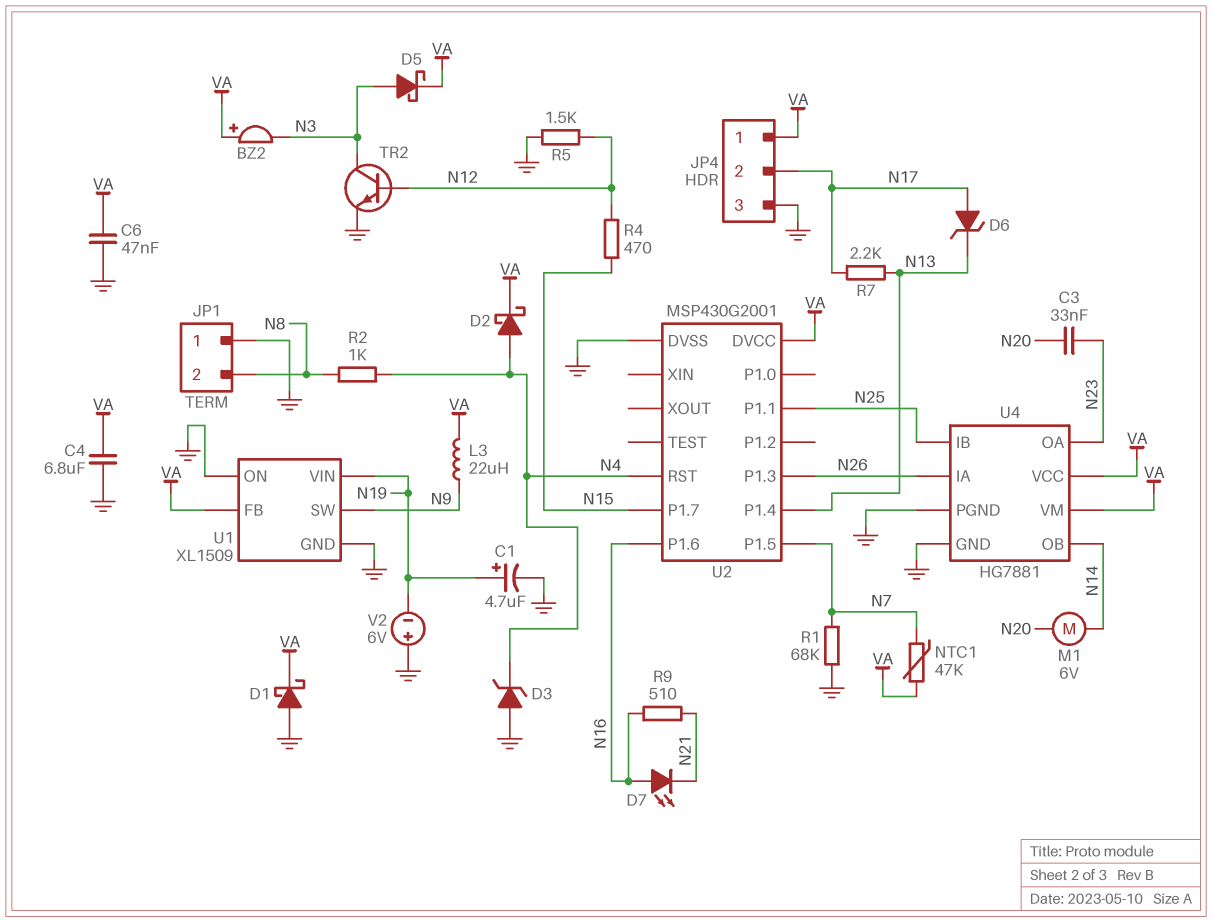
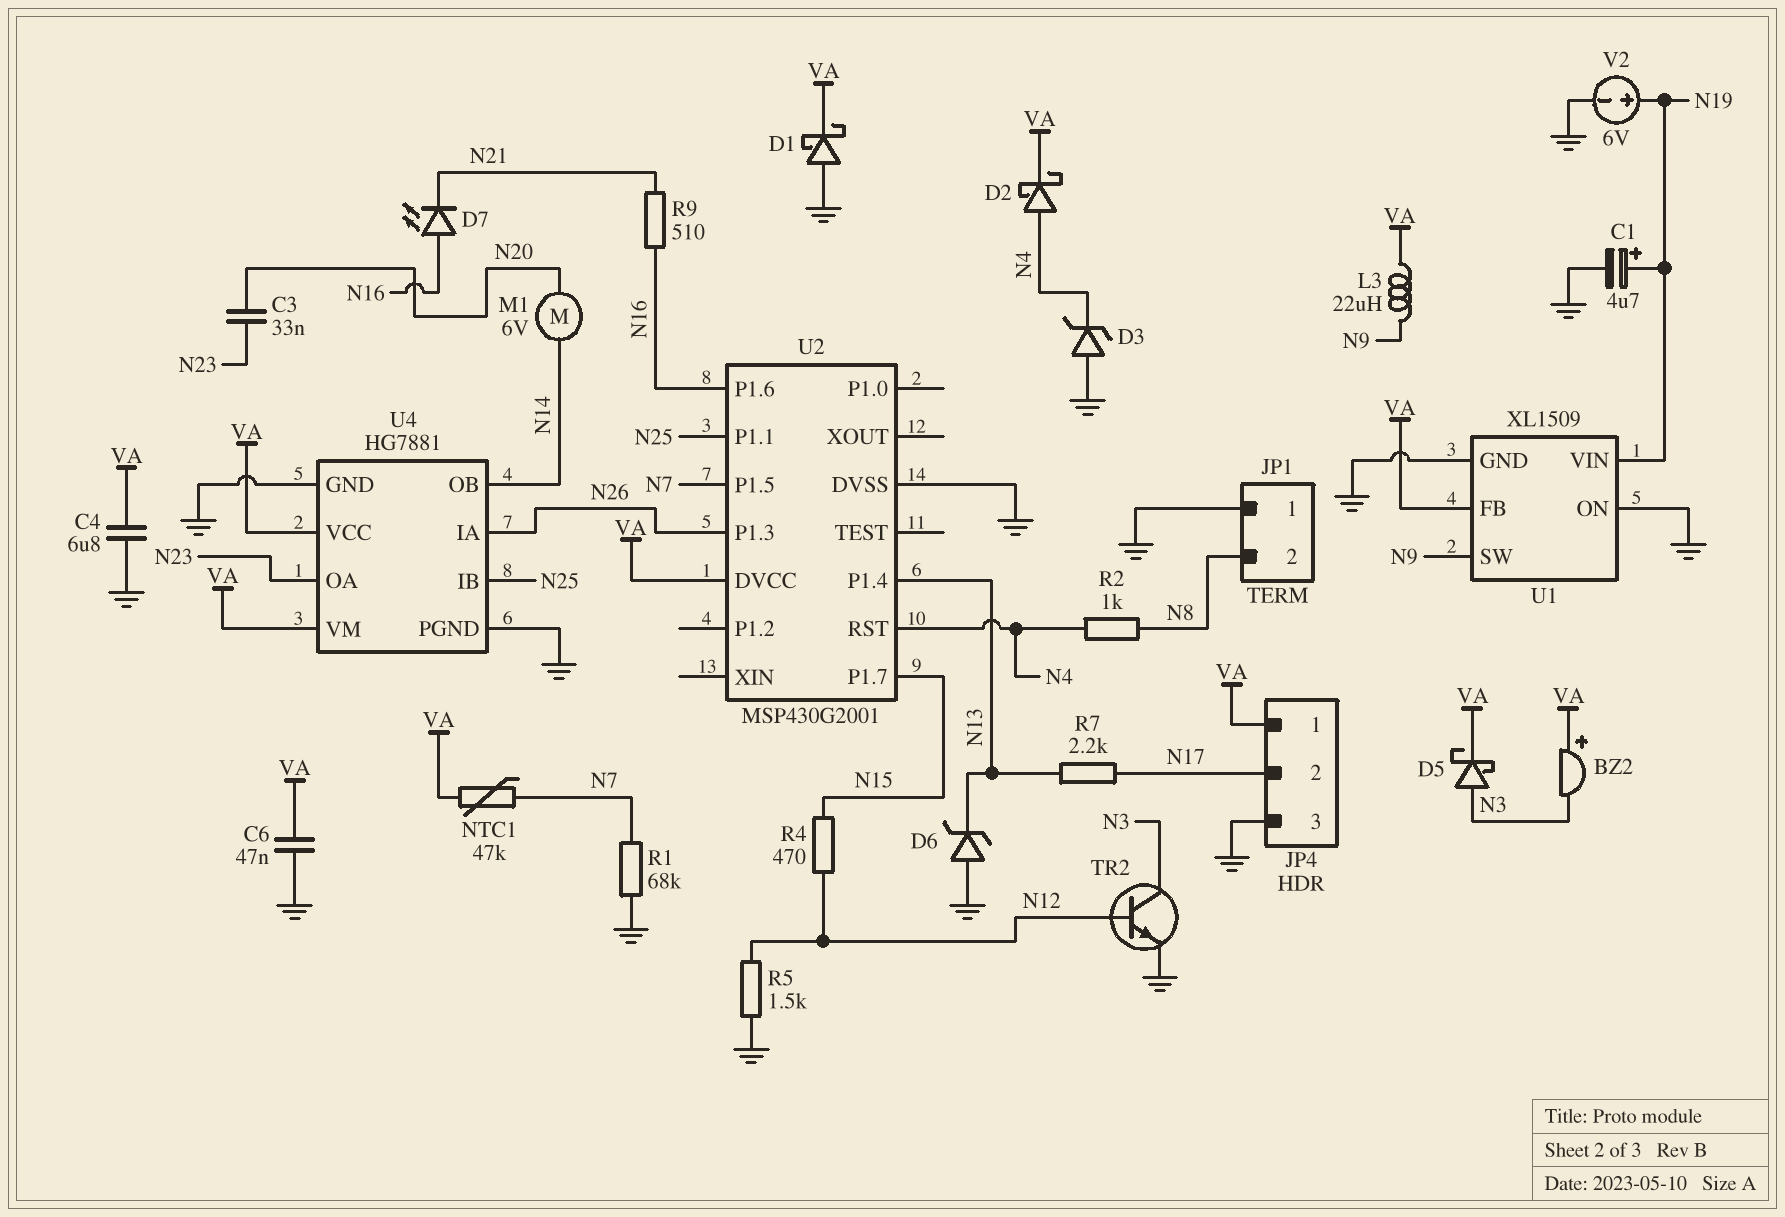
D6: zener (A N17, K N13) -> zener (A GND, K N13)
V2: 6V (plus GND, minus N19) -> 6V (plus N19, minus GND)

